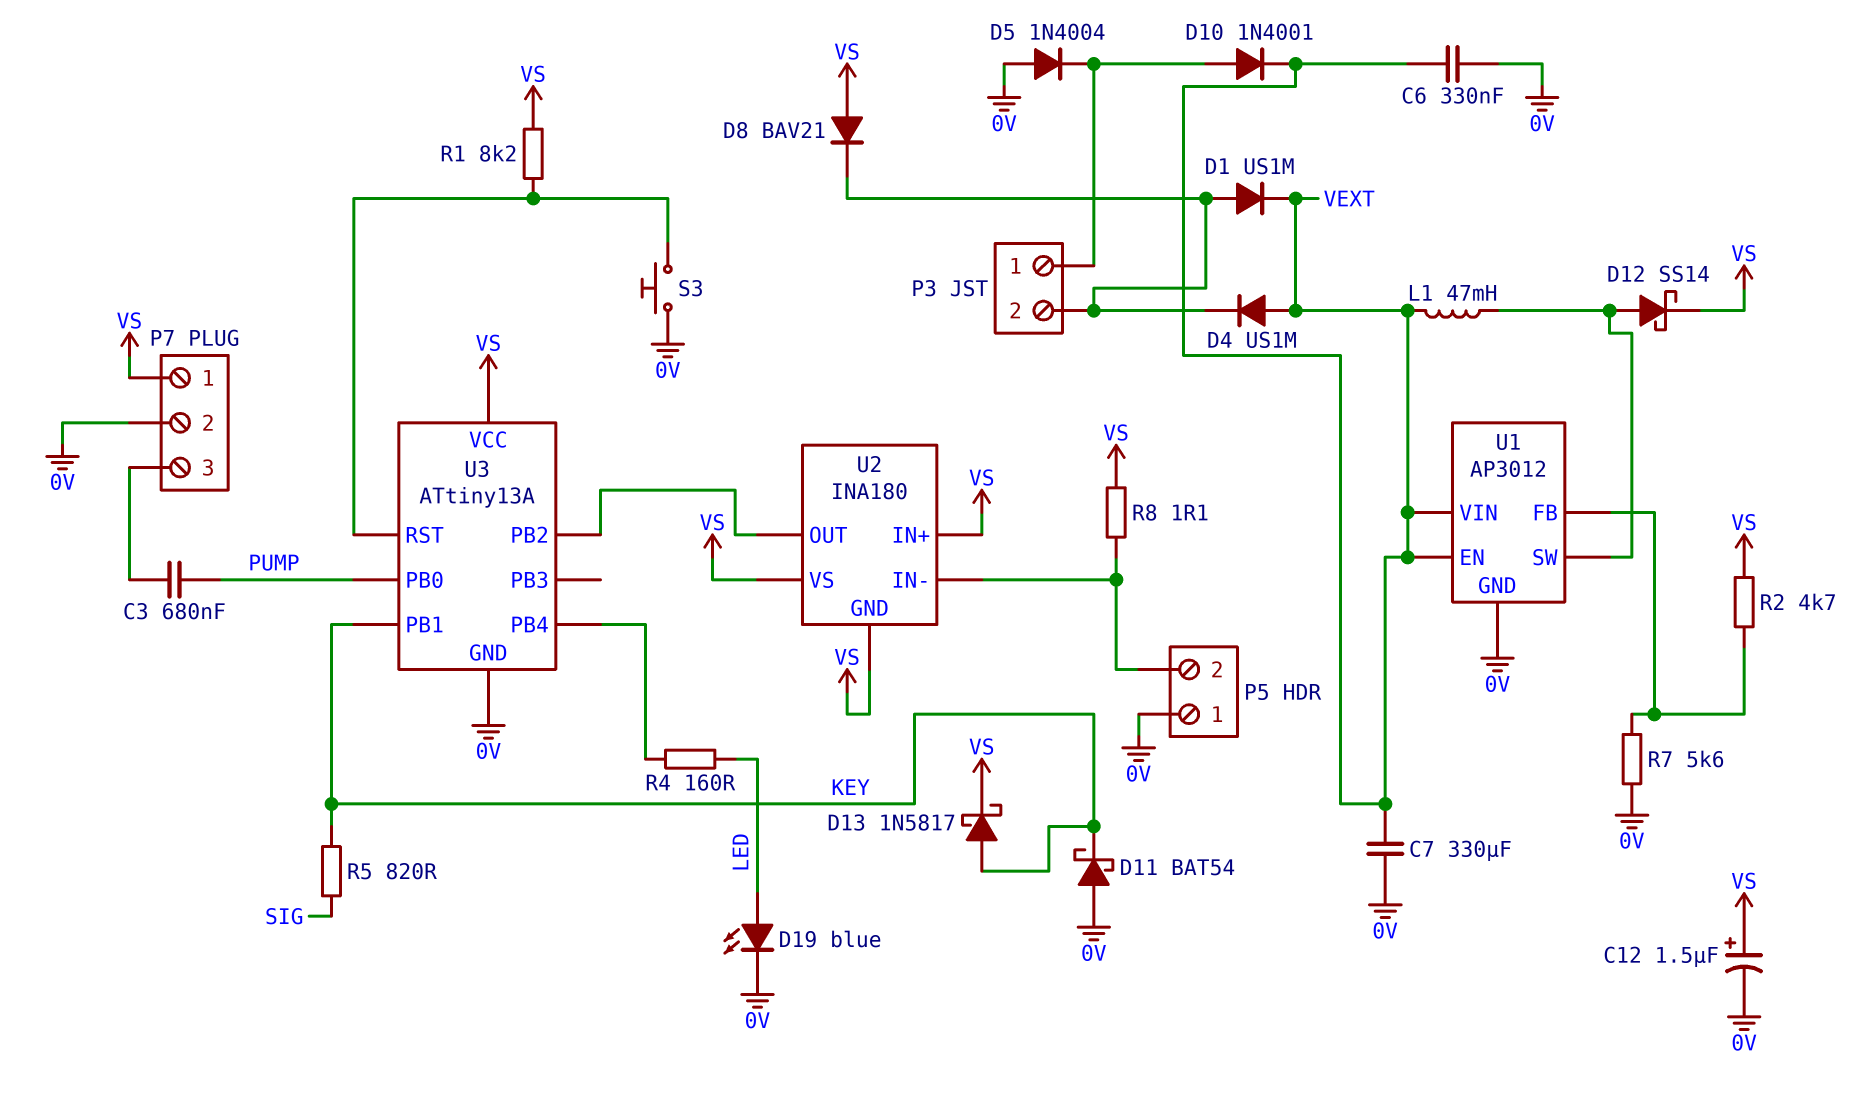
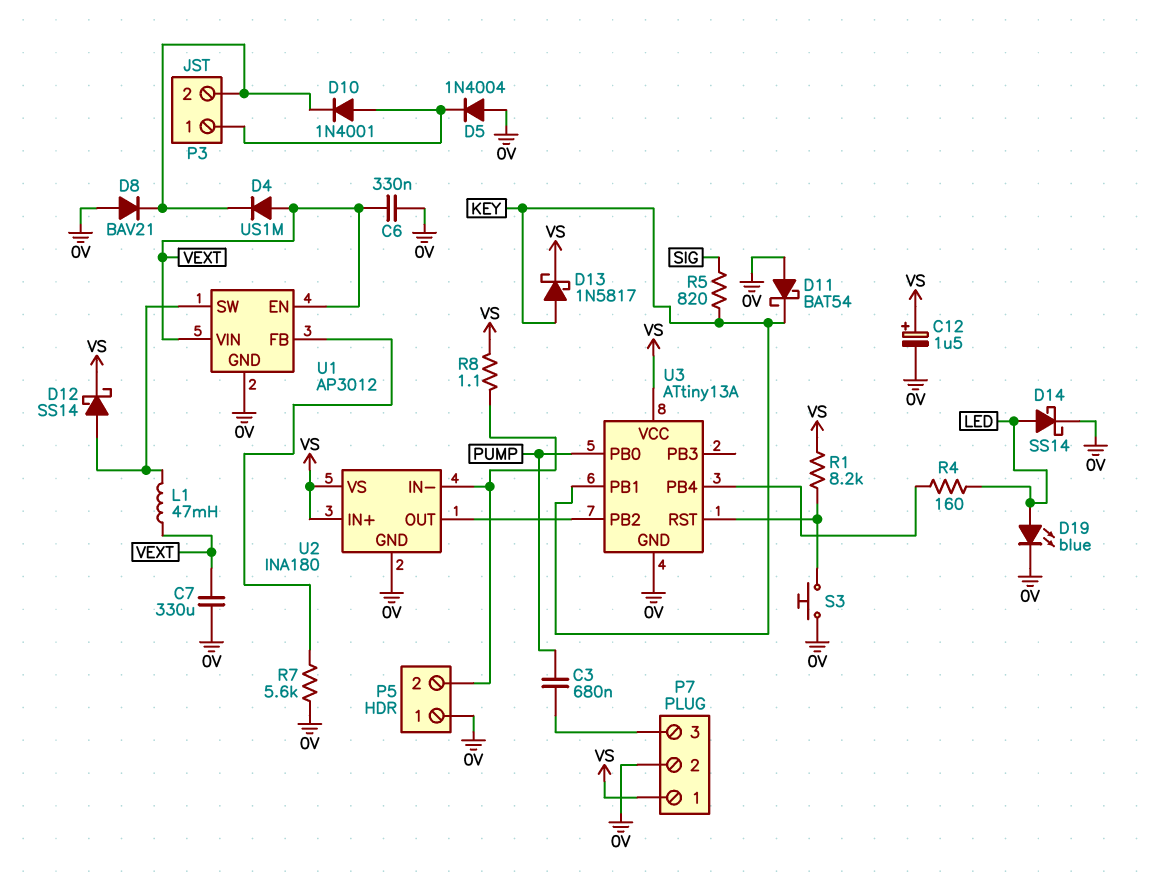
D1: diode US1M (A P3/2, K VEXT) -> none
D8: diode BAV21 (A VS, K P3/2) -> diode BAV21 (A 0V, K P3/2)
D10: diode 1N4001 (A P3/1, K VEXT) -> diode 1N4001 (A P3/1, K P3/2)
D14: none -> schottky SS14 (A LED, K 0V)
R2: 4.7k (U1/FB, VS) -> none
U2 pin GND: VS -> 0V

